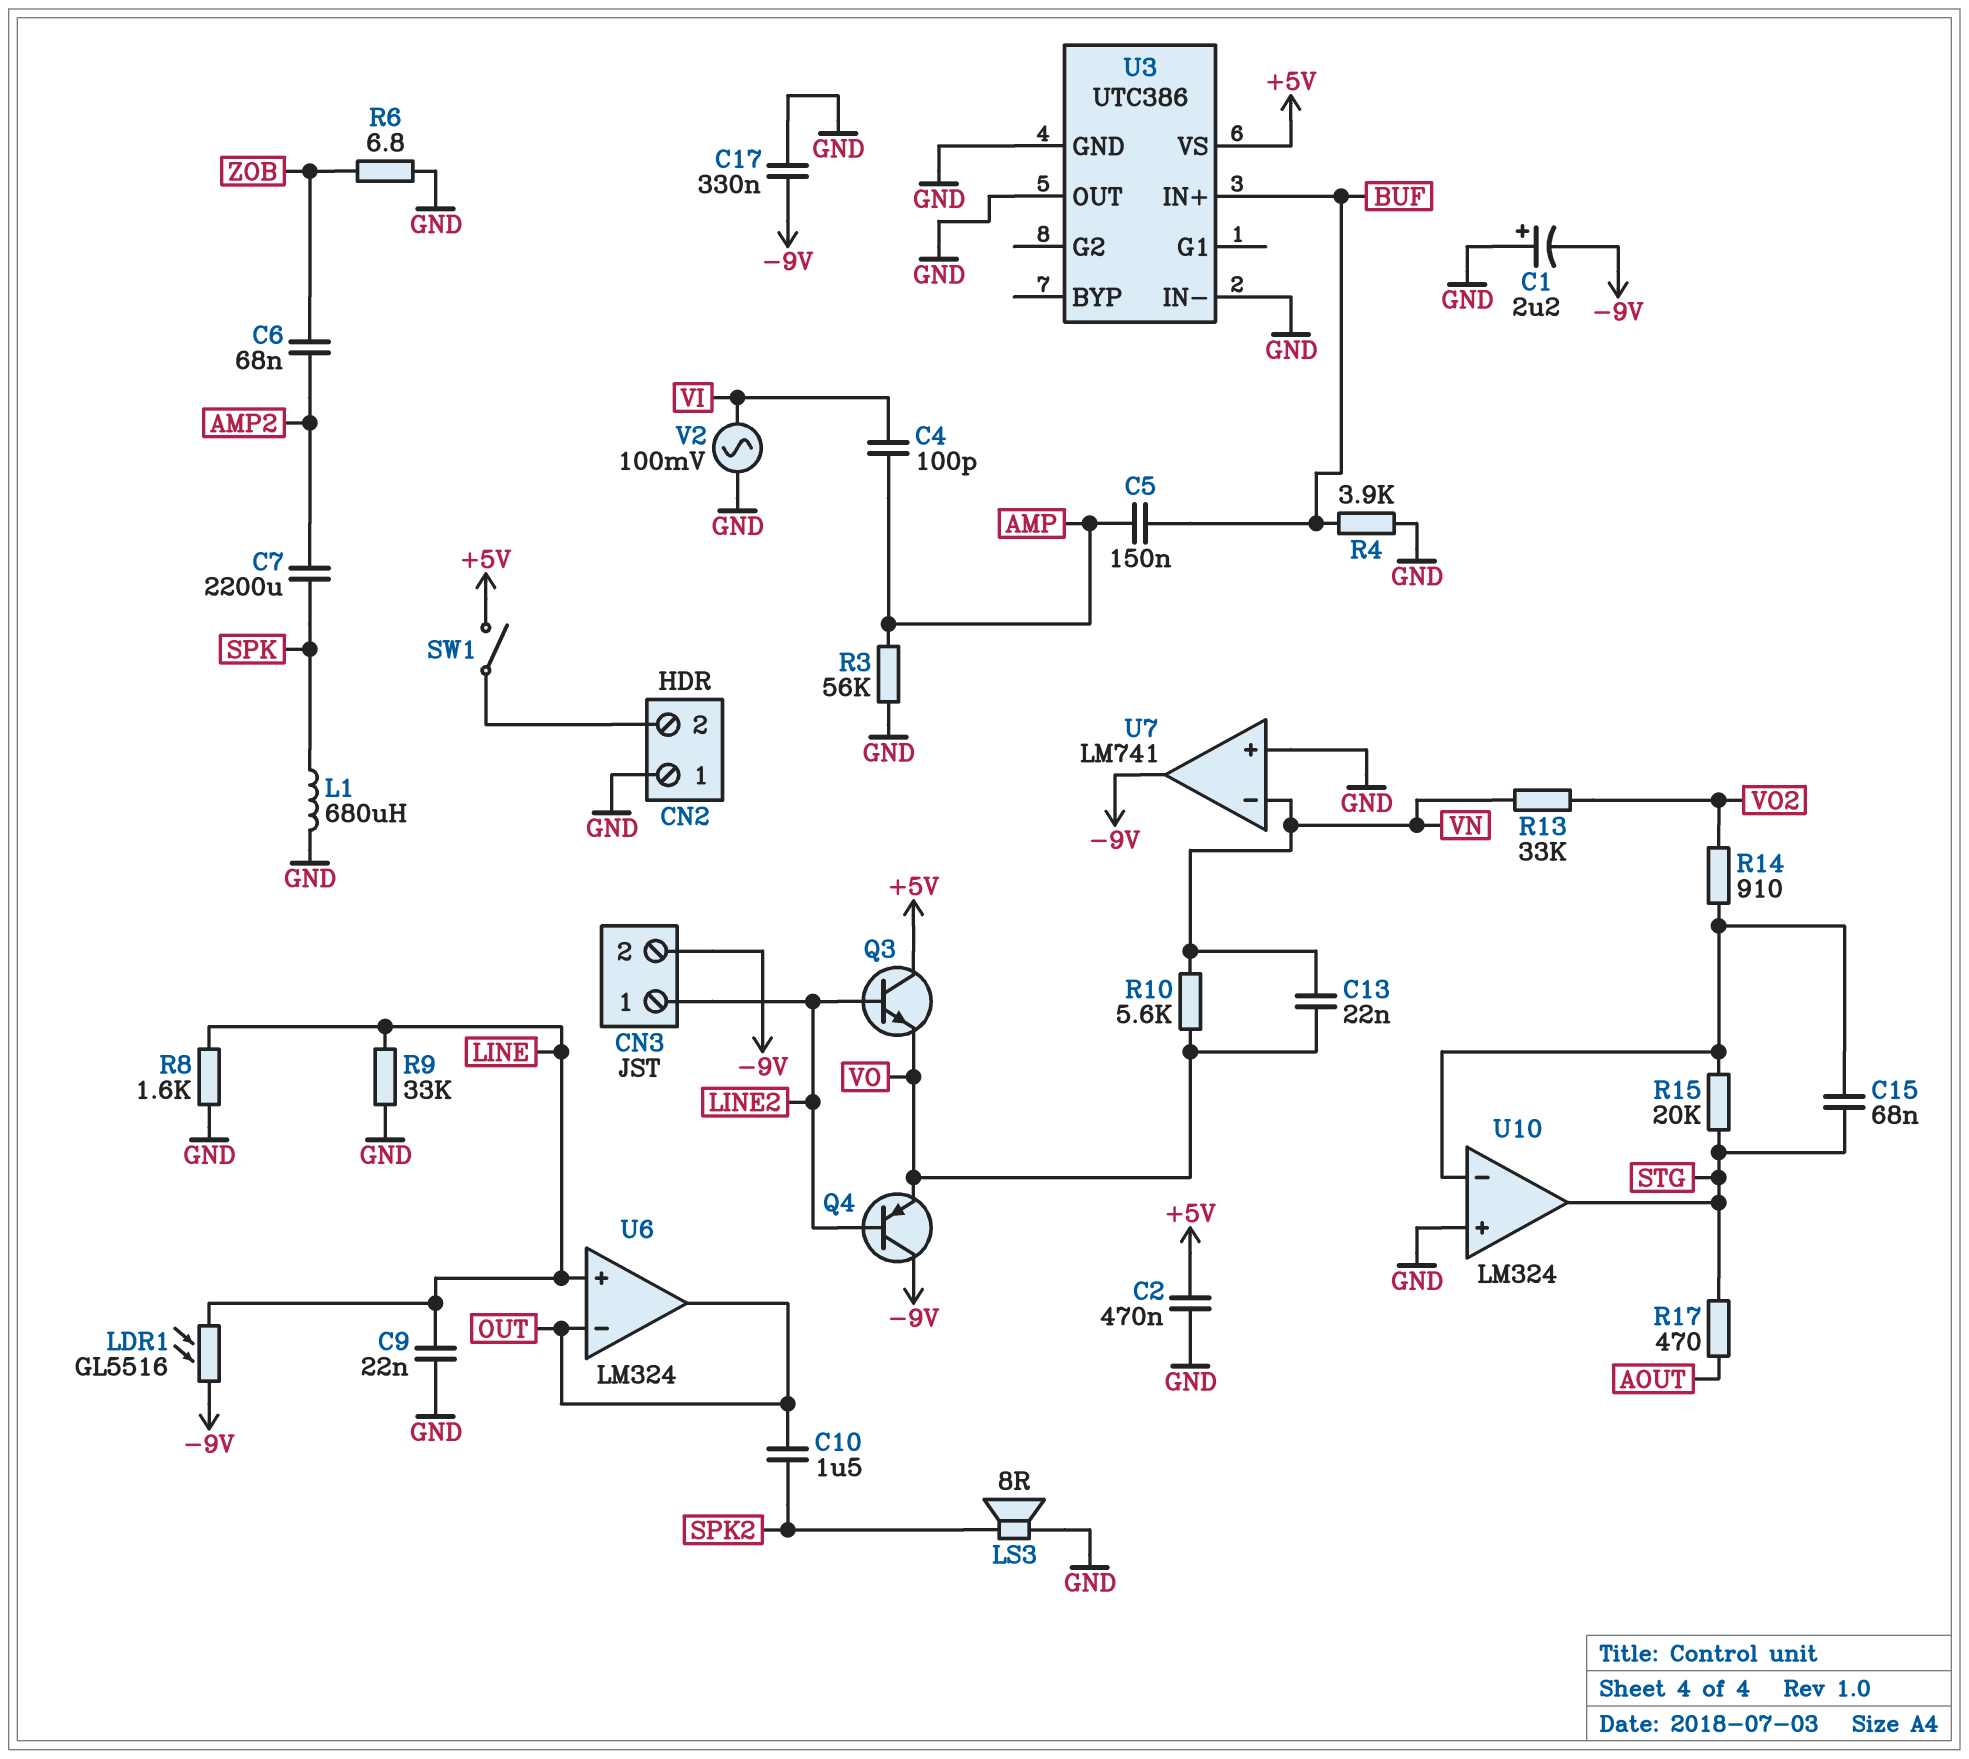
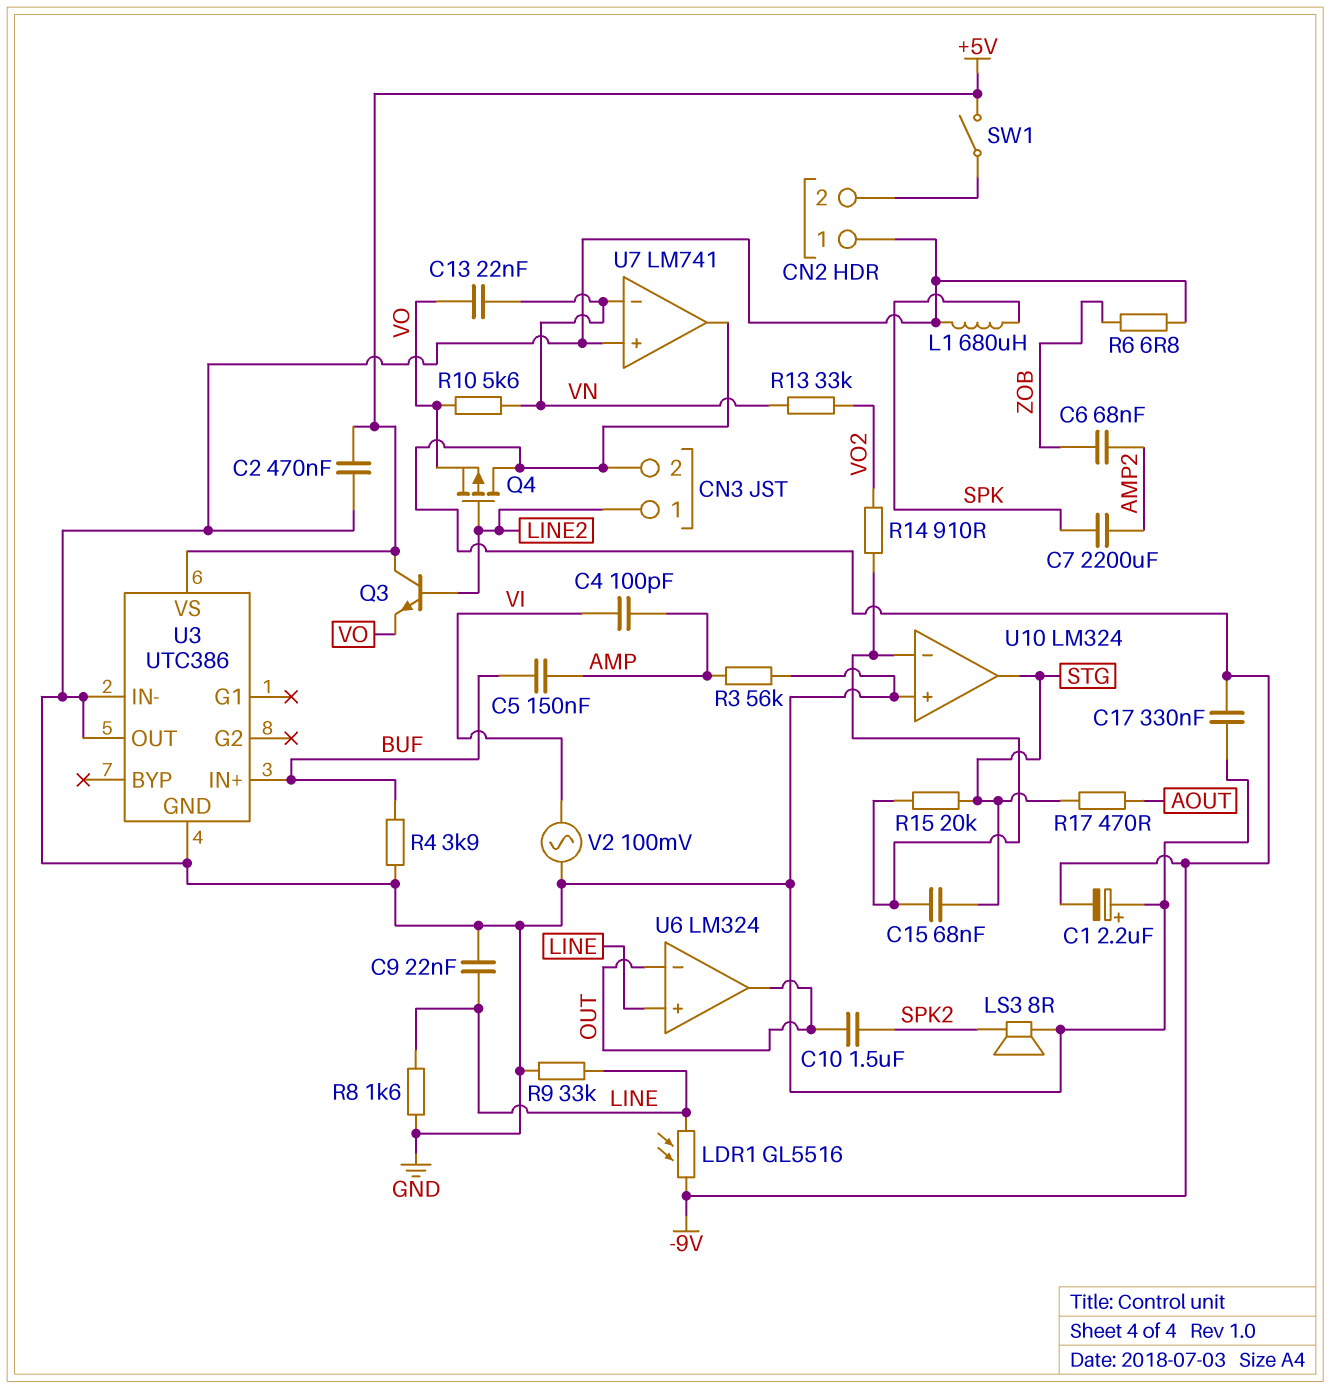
Q4: PNP (B LINE2, C -9V, E VO) -> PMOS (G LINE2, D -9V, S VO)

